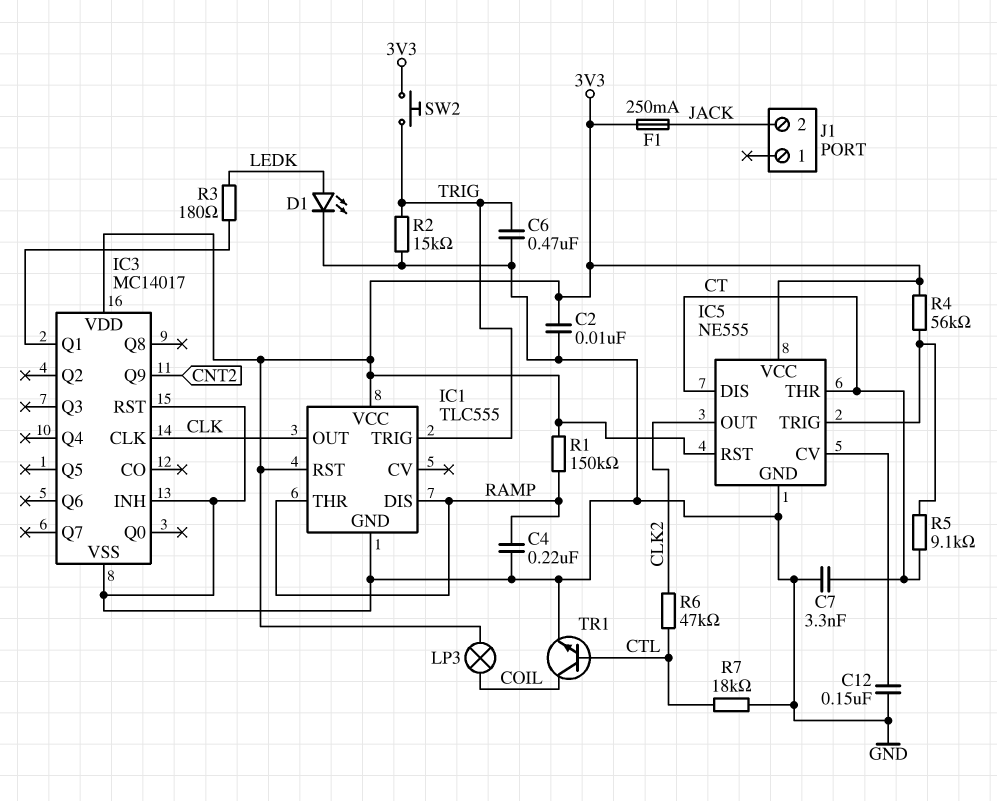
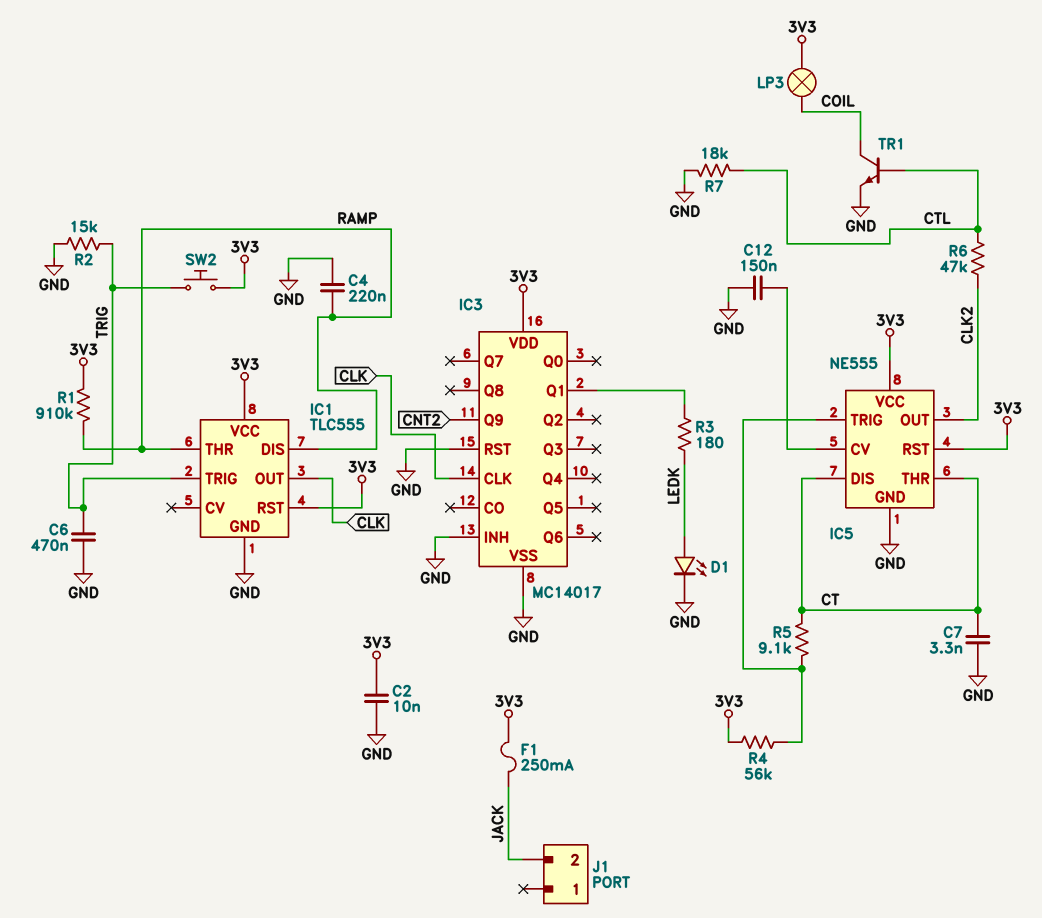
R1: 150k (3V3, RAMP) -> 910k (3V3, RAMP)

